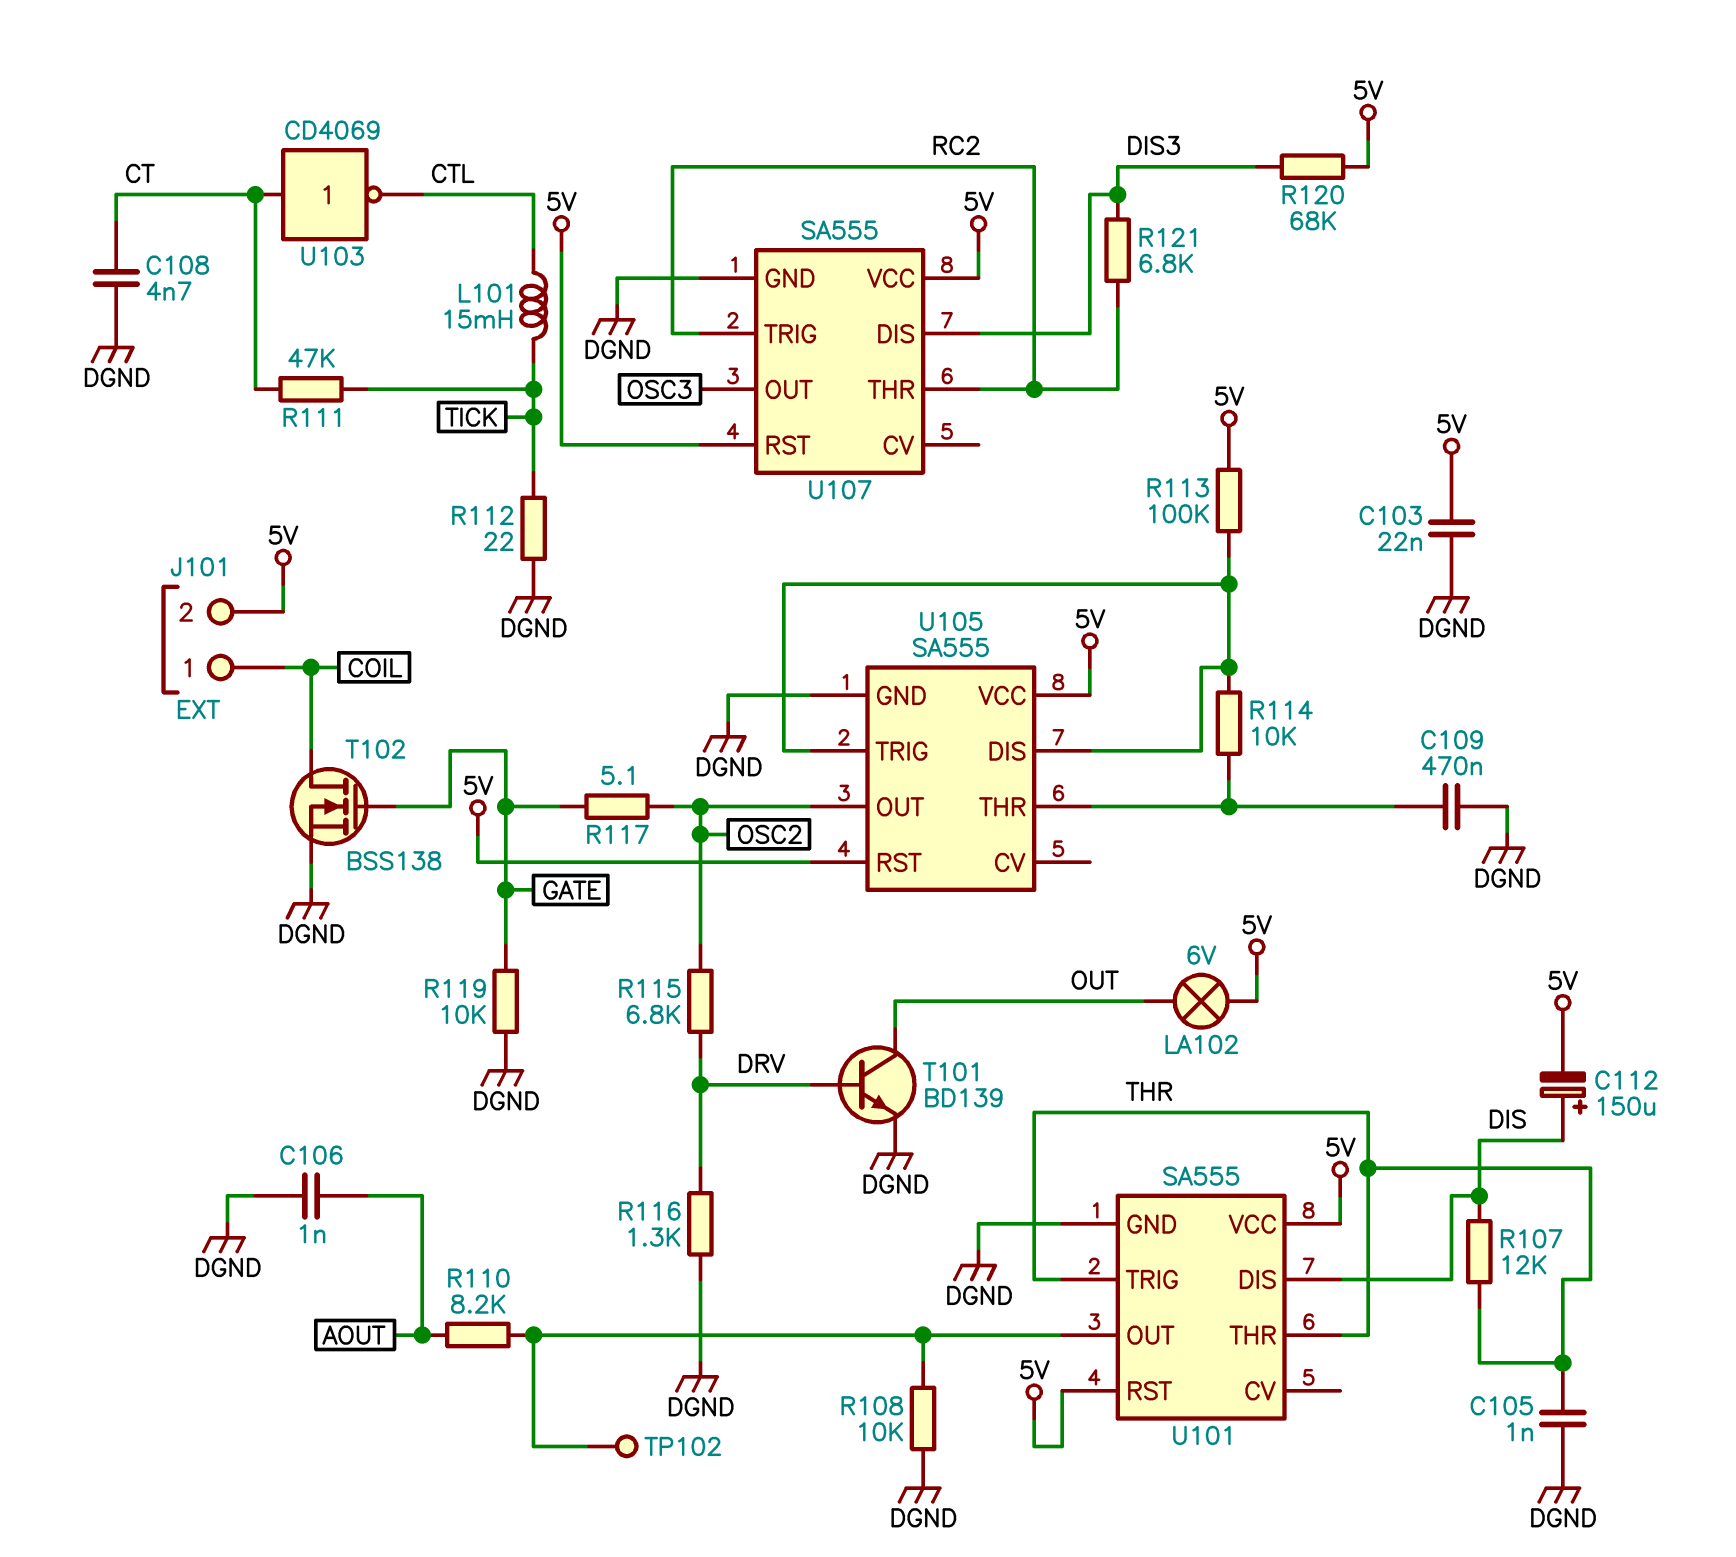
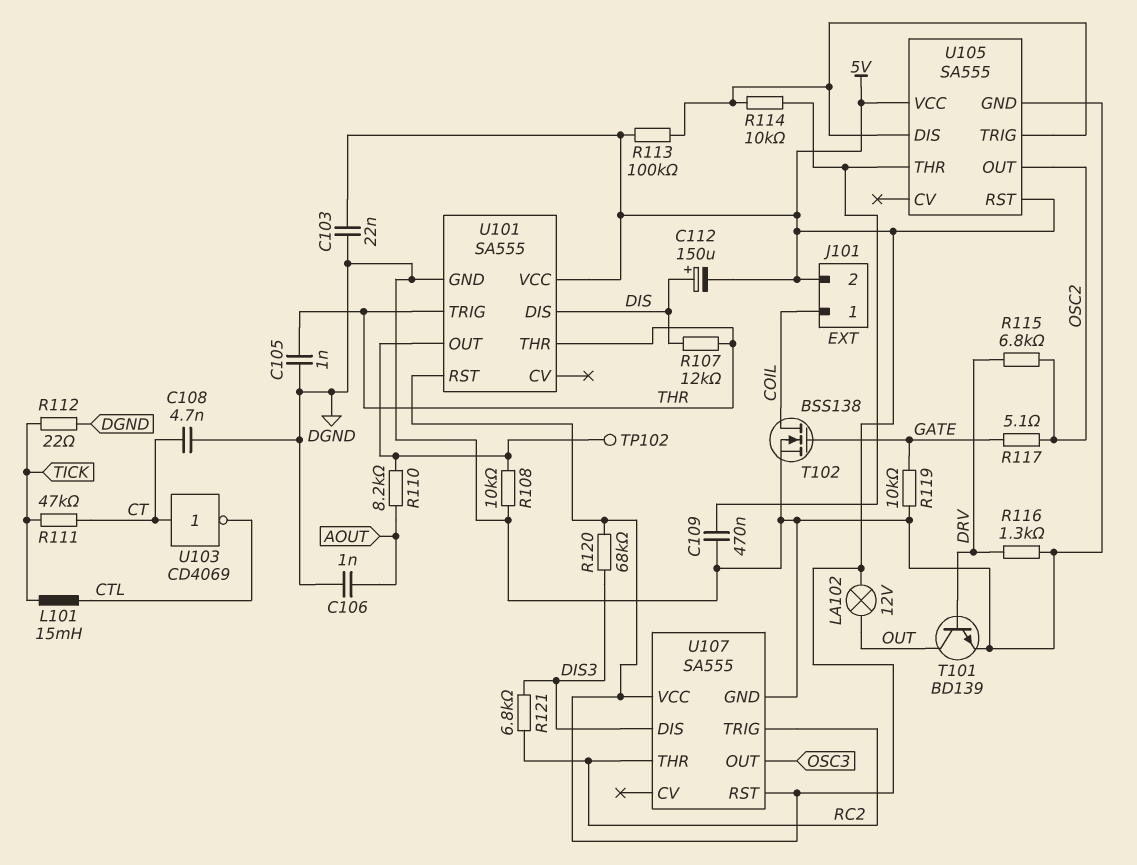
LA102: lamp 6V (5V, OUT) -> lamp 12V (5V, OUT)

